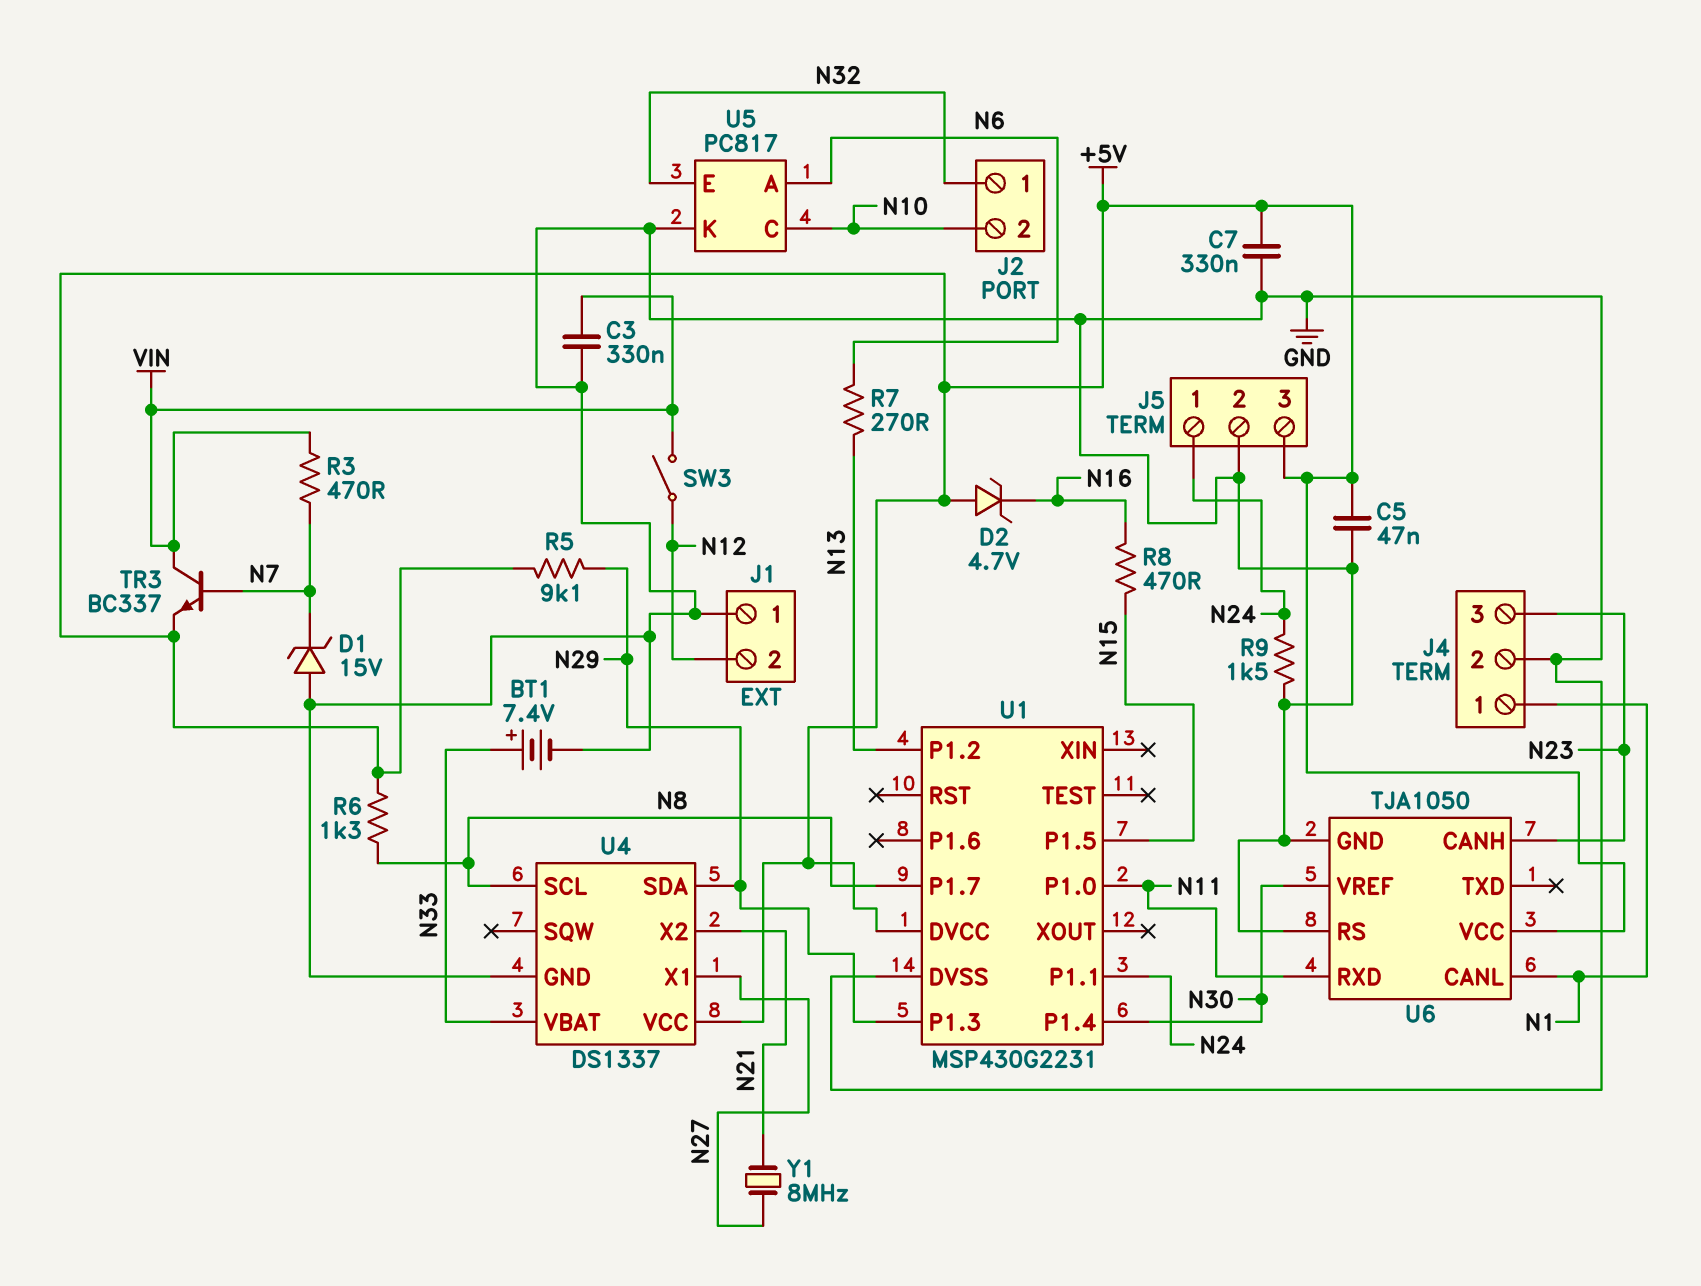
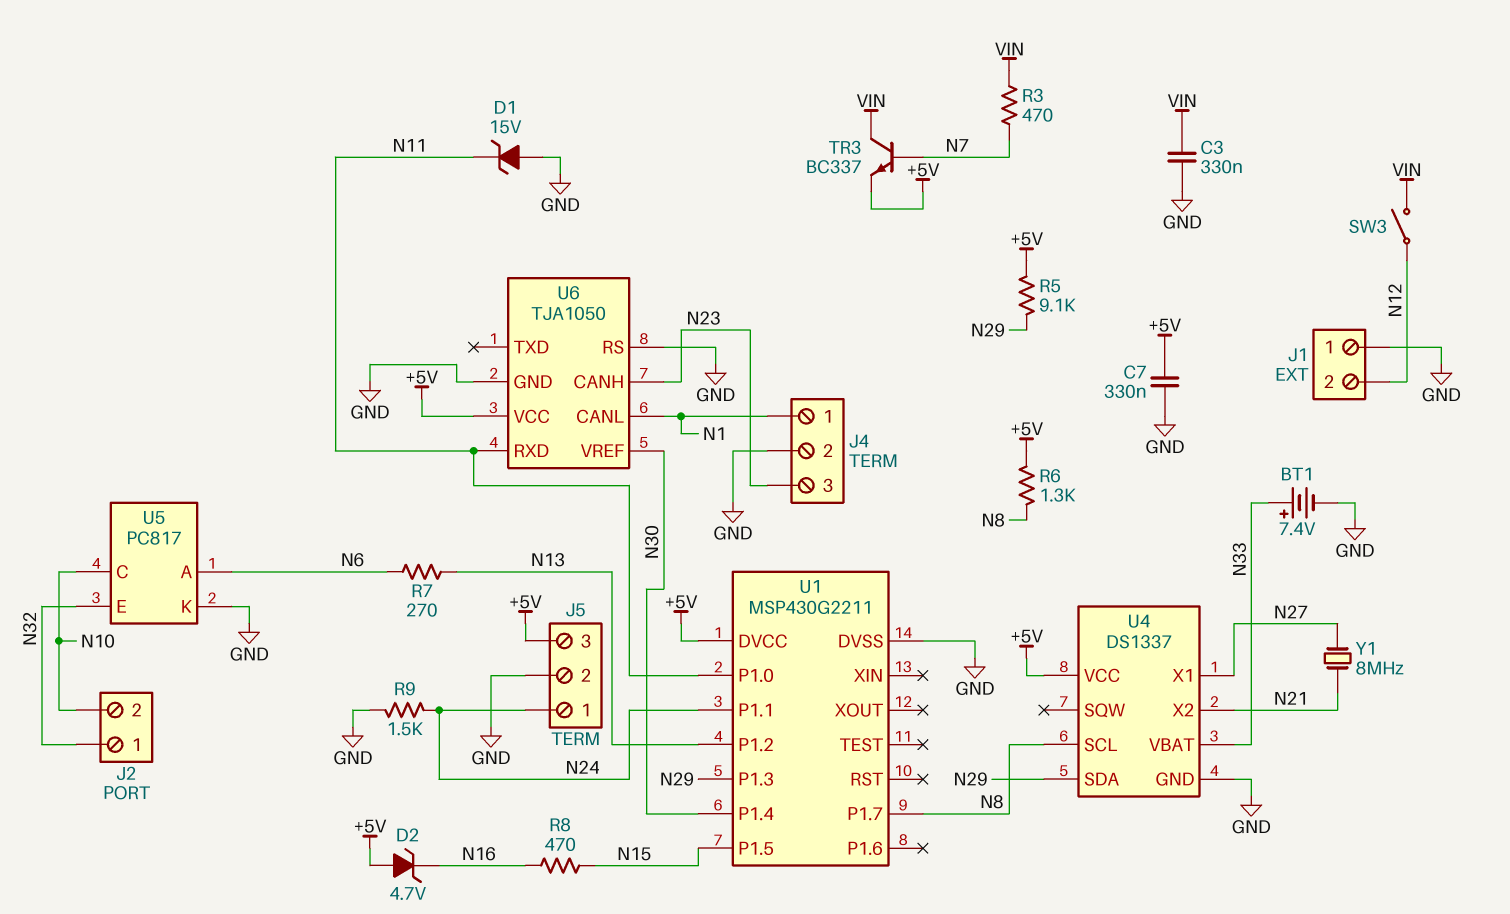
C5: 47nF (+5V, GND) -> none
D1: zener 15V (A GND, K N7) -> zener 15V (A GND, K N11)
U1: MSP430G2231 -> MSP430G2211

